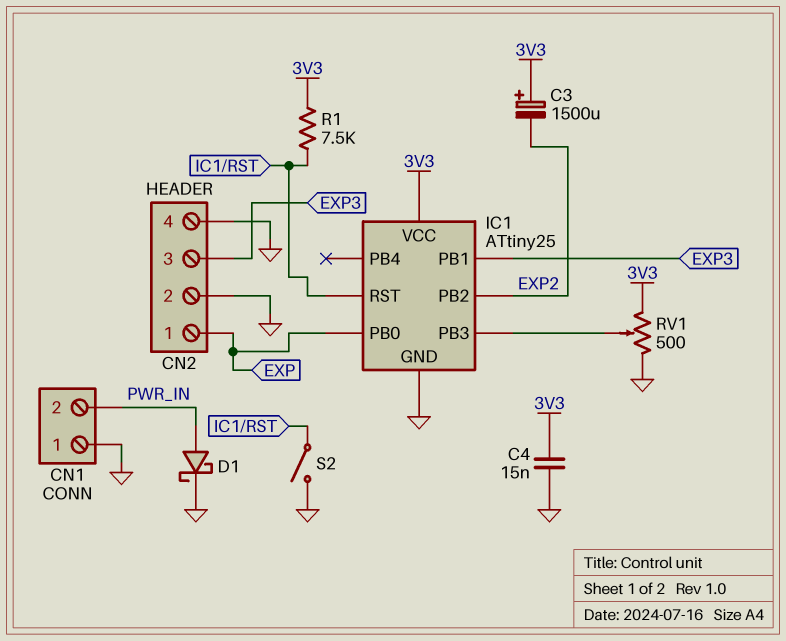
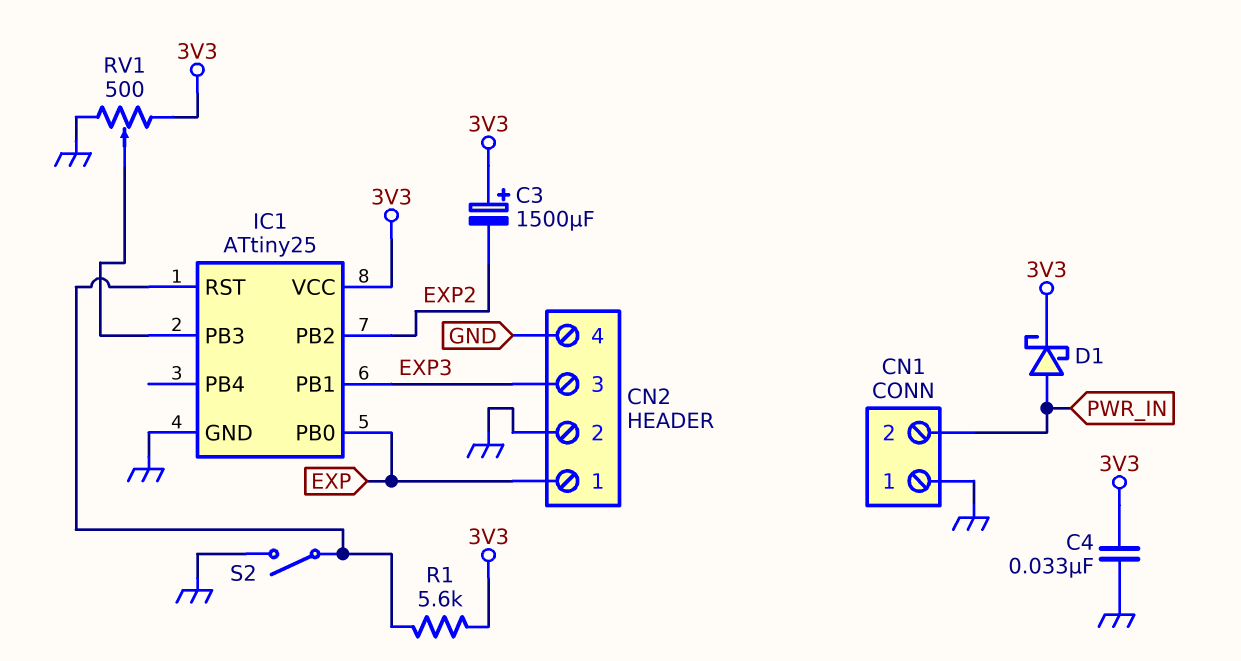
C4: 15nF (3V3, GND) -> 33nF (3V3, GND)
D1: schottky (A PWR_IN, K GND) -> schottky (A PWR_IN, K 3V3)
R1: 7.5k (3V3, IC1/RST) -> 5.6k (3V3, IC1/RST)

